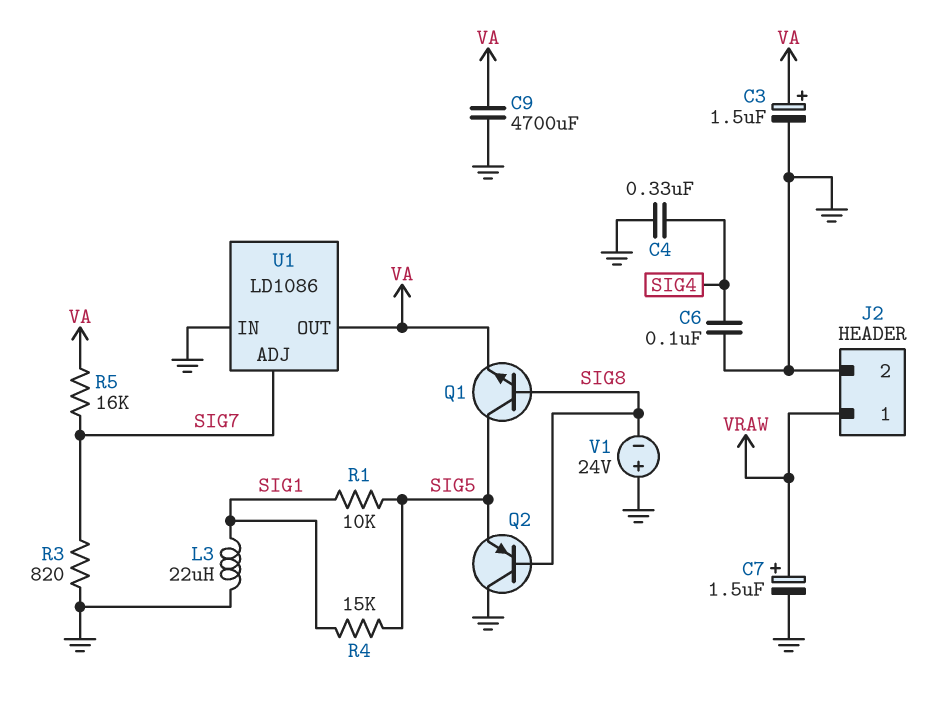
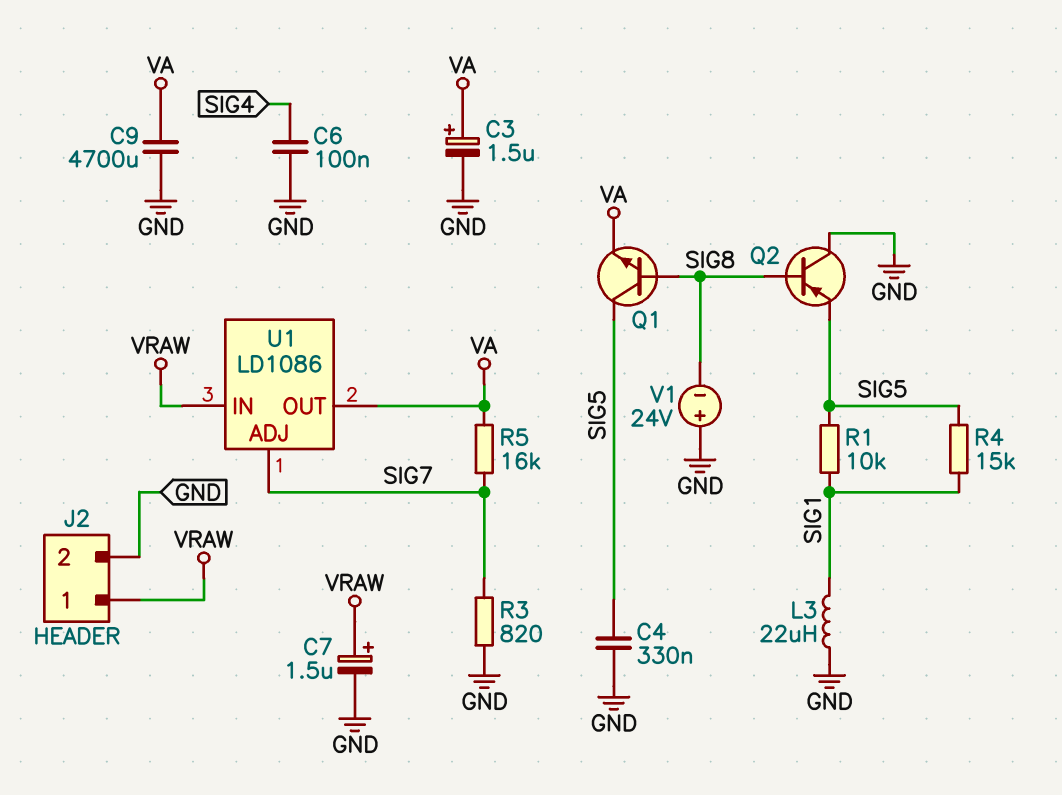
C4: 330nF (GND, SIG4) -> 330nF (GND, SIG5)
U1 pin IN: GND -> VRAW

